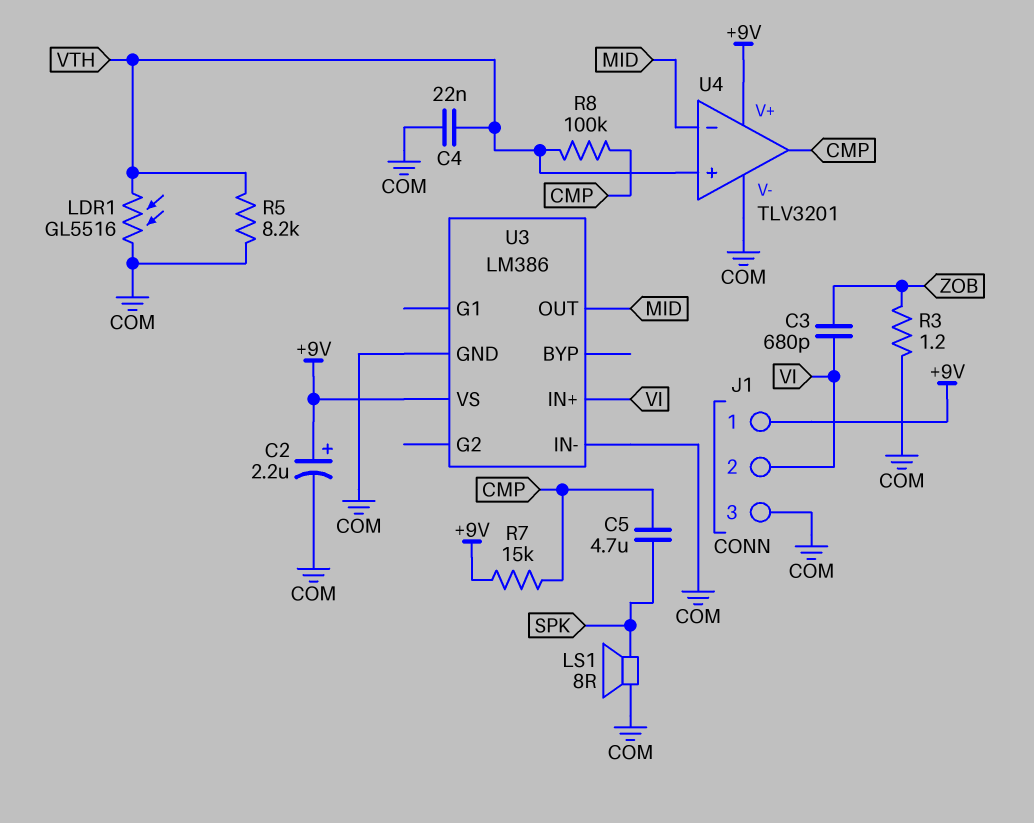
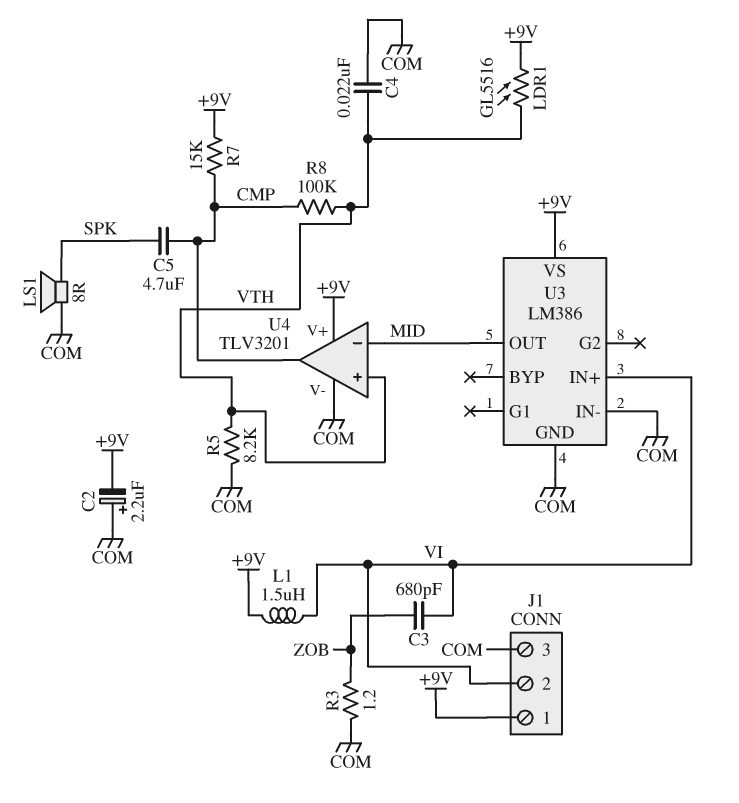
C2: 2.2uF (plus +9V, minus COM) -> 2.2uF (plus COM, minus +9V)
L1: none -> 1.5uH (+9V, VI)
LDR1: GL5516 (COM, VTH) -> GL5516 (+9V, VTH)

